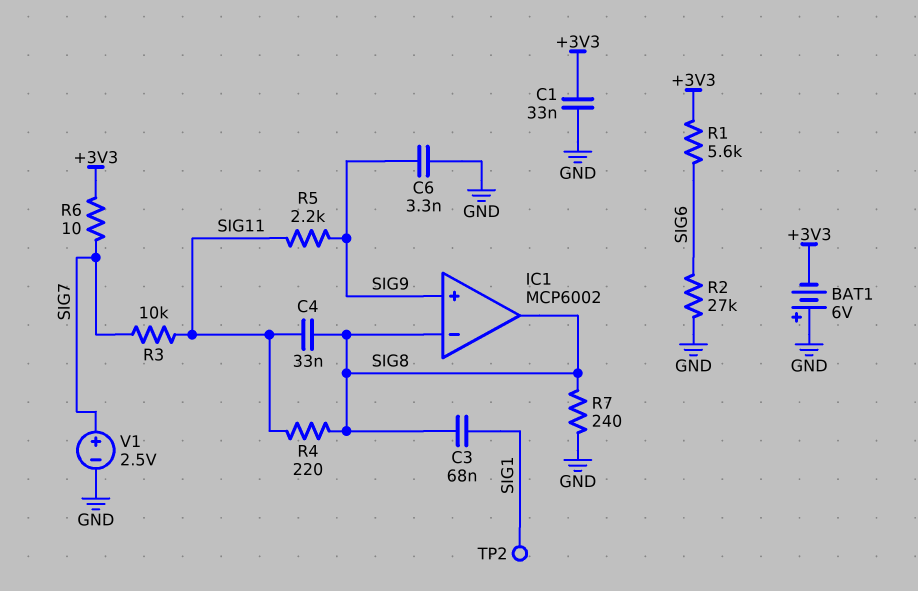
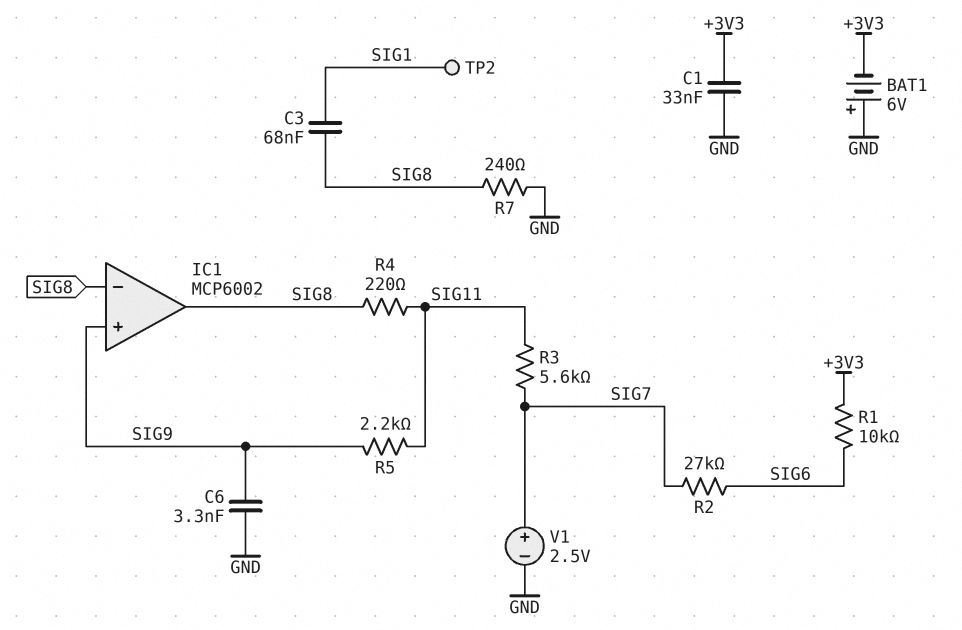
C4: 33nF (SIG8, SIG11) -> none
R1: 5.6k (+3V3, SIG6) -> 10k (+3V3, SIG6)
R2: 27k (GND, SIG6) -> 27k (SIG6, SIG7)
R3: 10k (SIG7, SIG11) -> 5.6k (SIG7, SIG11)
R6: 10 (+3V3, SIG7) -> none

